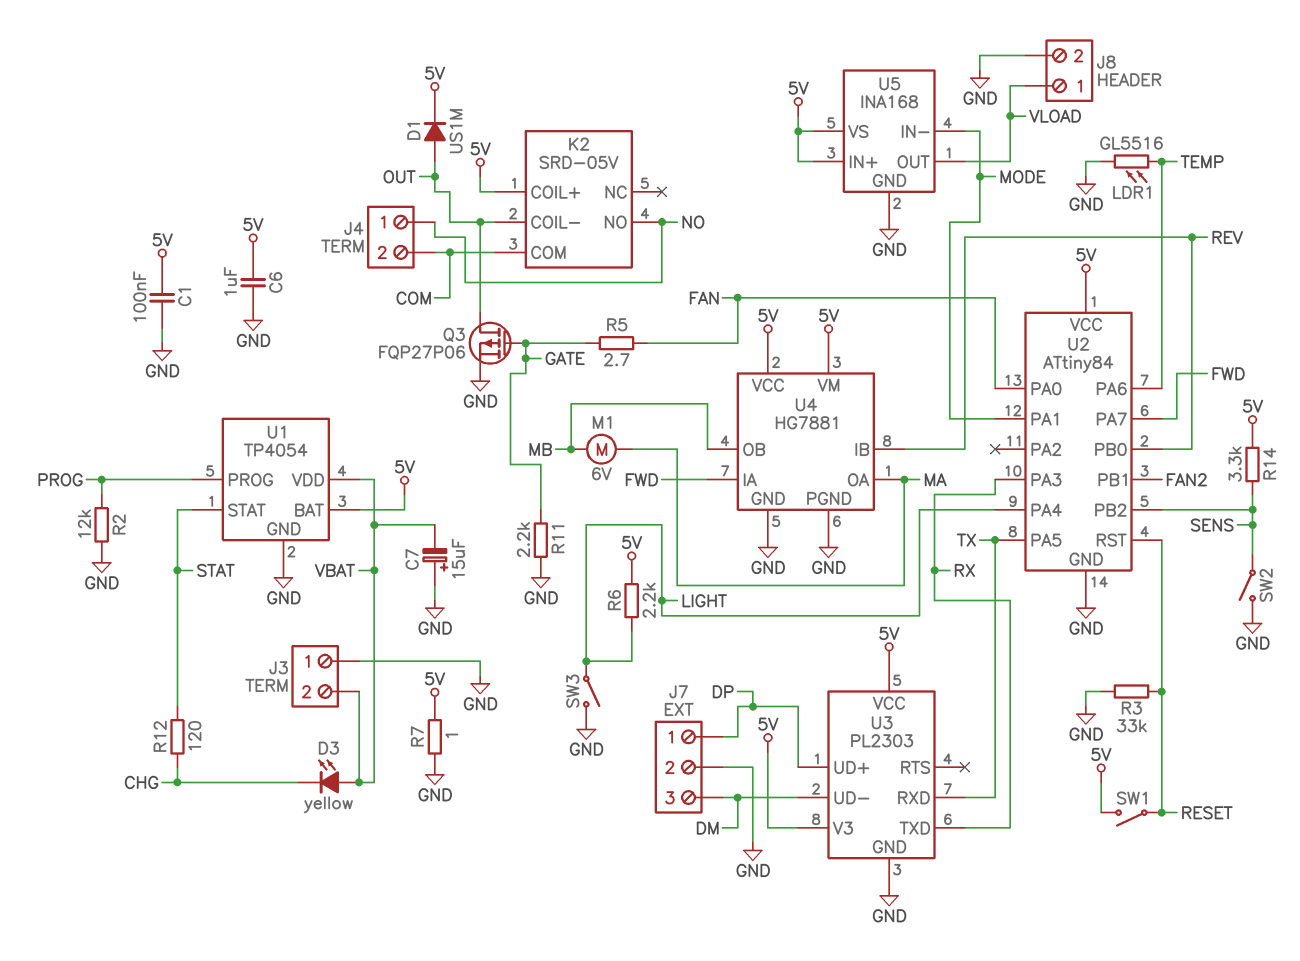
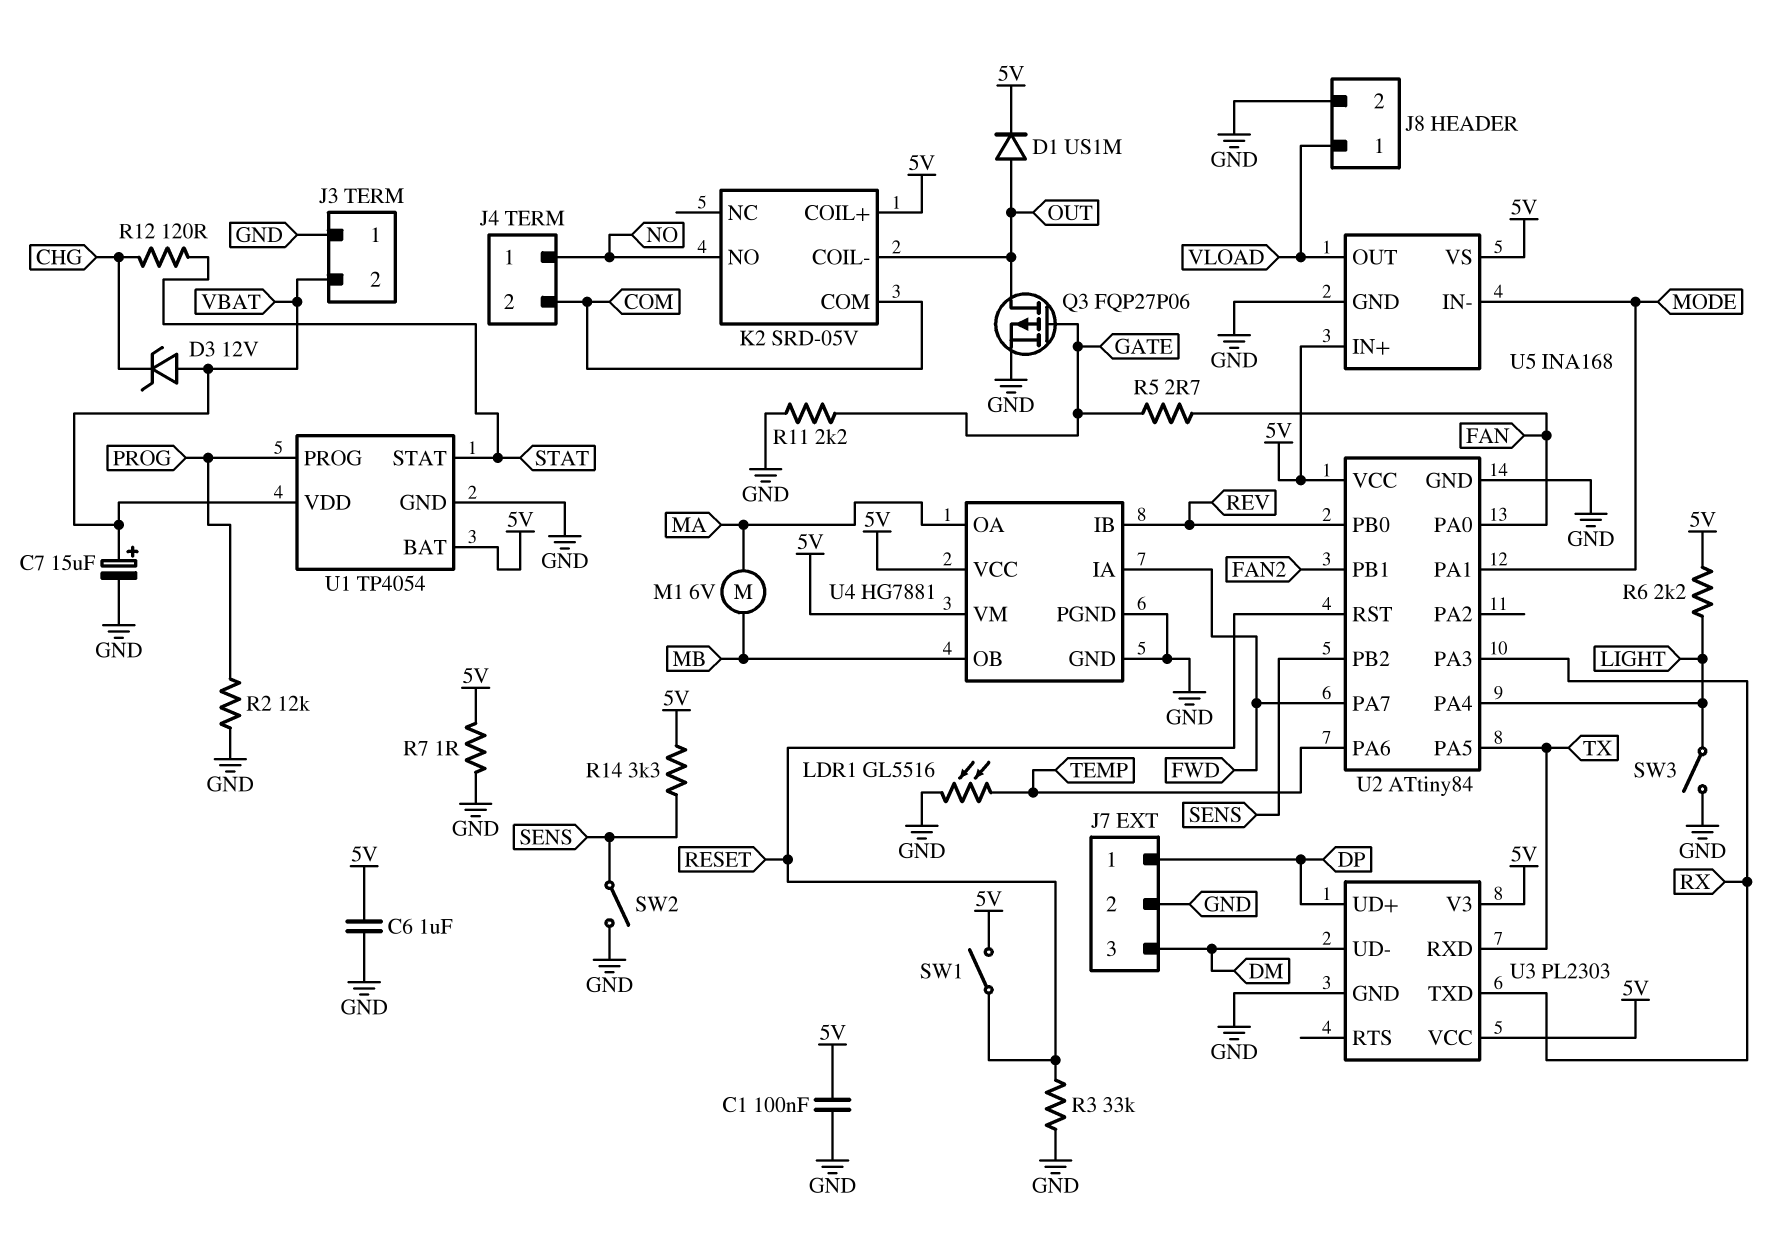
C7: 15uF (plus GND, minus VBAT) -> 15uF (plus VBAT, minus GND)
D3: LED yellow (A VBAT, K CHG) -> zener 12V (A VBAT, K CHG)

